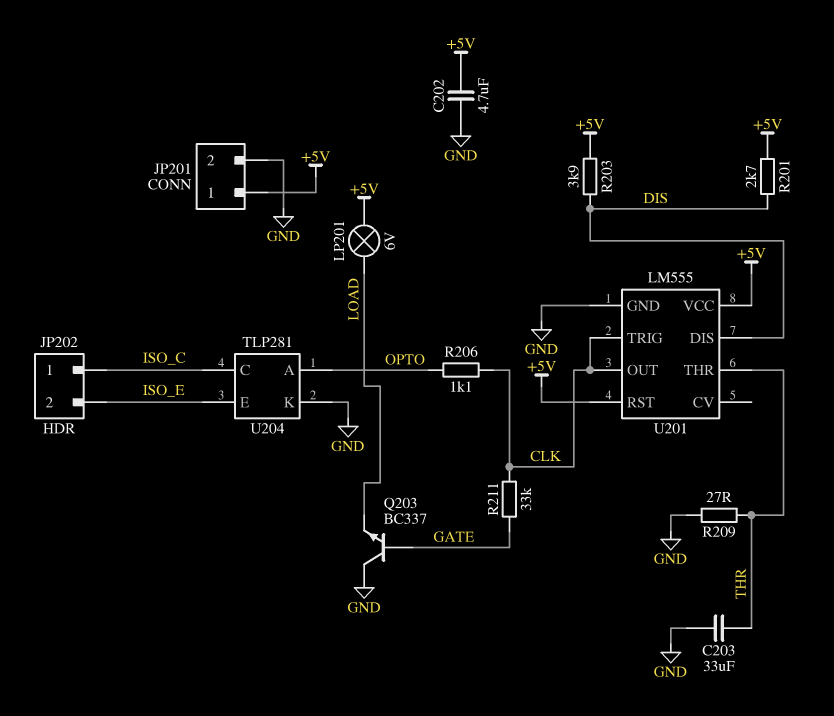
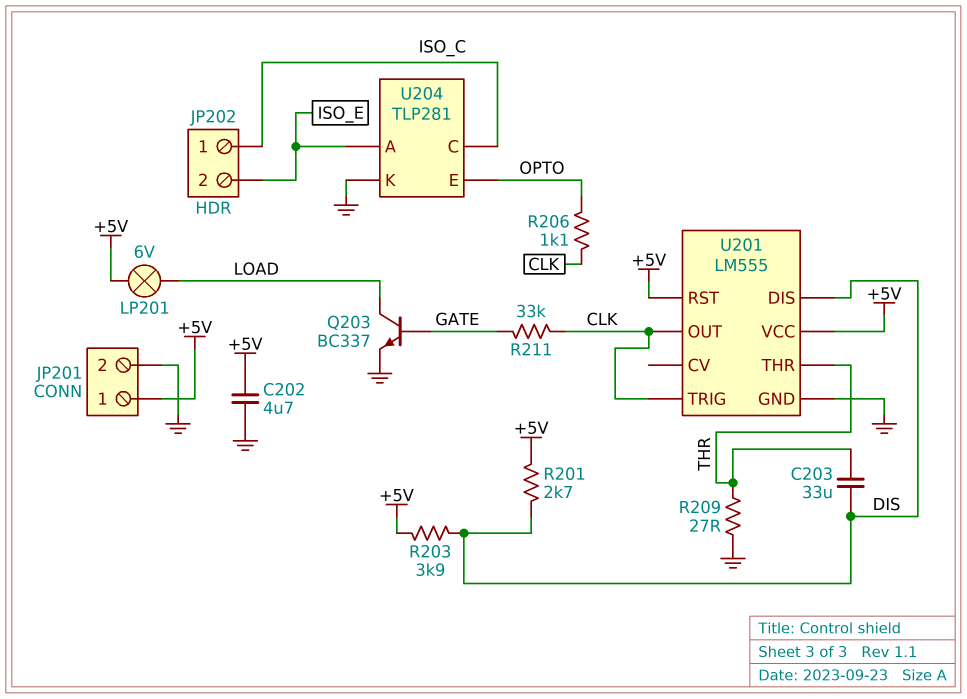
C203: 33uF (GND, THR) -> 33uF (DIS, THR)
Q203: NPN BC337 (B GATE, C GND, E LOAD) -> NPN BC337 (B GATE, C LOAD, E GND)
U204 pin A: OPTO -> ISO_E
U204 pin E: ISO_E -> OPTO

